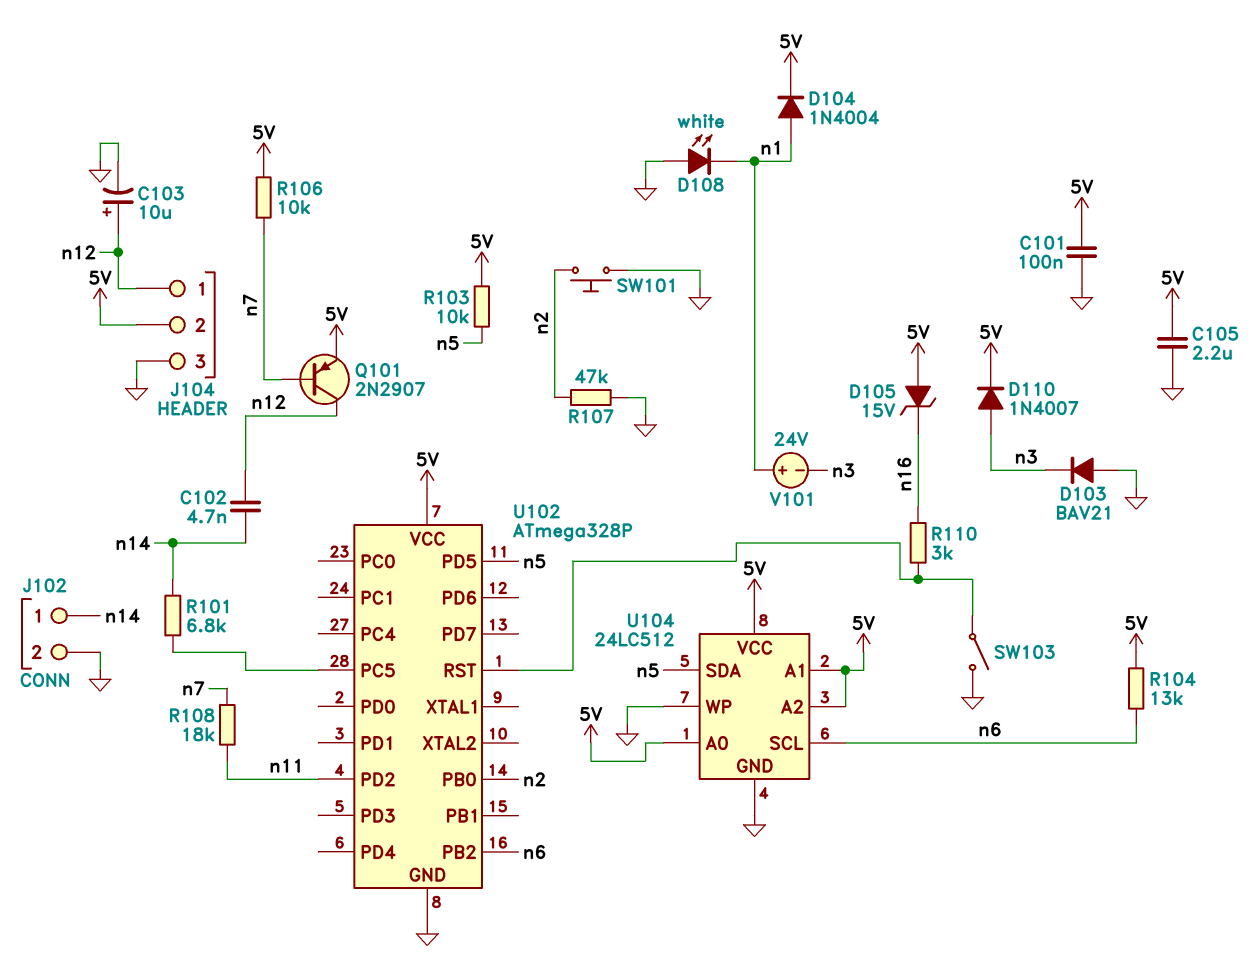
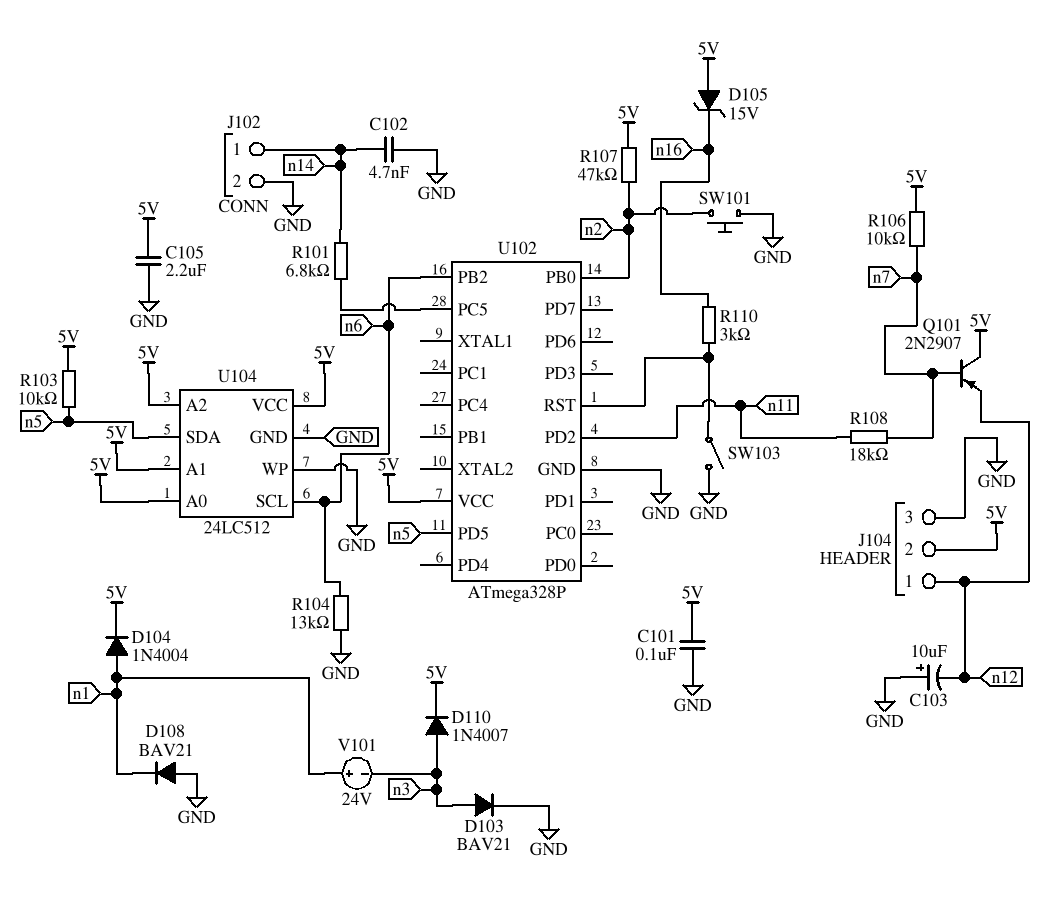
C102: 4.7nF (n12, n14) -> 4.7nF (GND, n14)
C103: 10uF (plus n12, minus GND) -> 10uF (plus GND, minus n12)
D103: diode BAV21 (A GND, K n3) -> diode BAV21 (A n3, K GND)
D108: LED white (A GND, K n1) -> diode BAV21 (A GND, K n1)
Q101: PNP 2N2907 (B n7, C n12, E 5V) -> PNP 2N2907 (B n7, C 5V, E n12)
R104: 13k (5V, n6) -> 13k (GND, n6)
R107: 47k (GND, n2) -> 47k (5V, n2)

